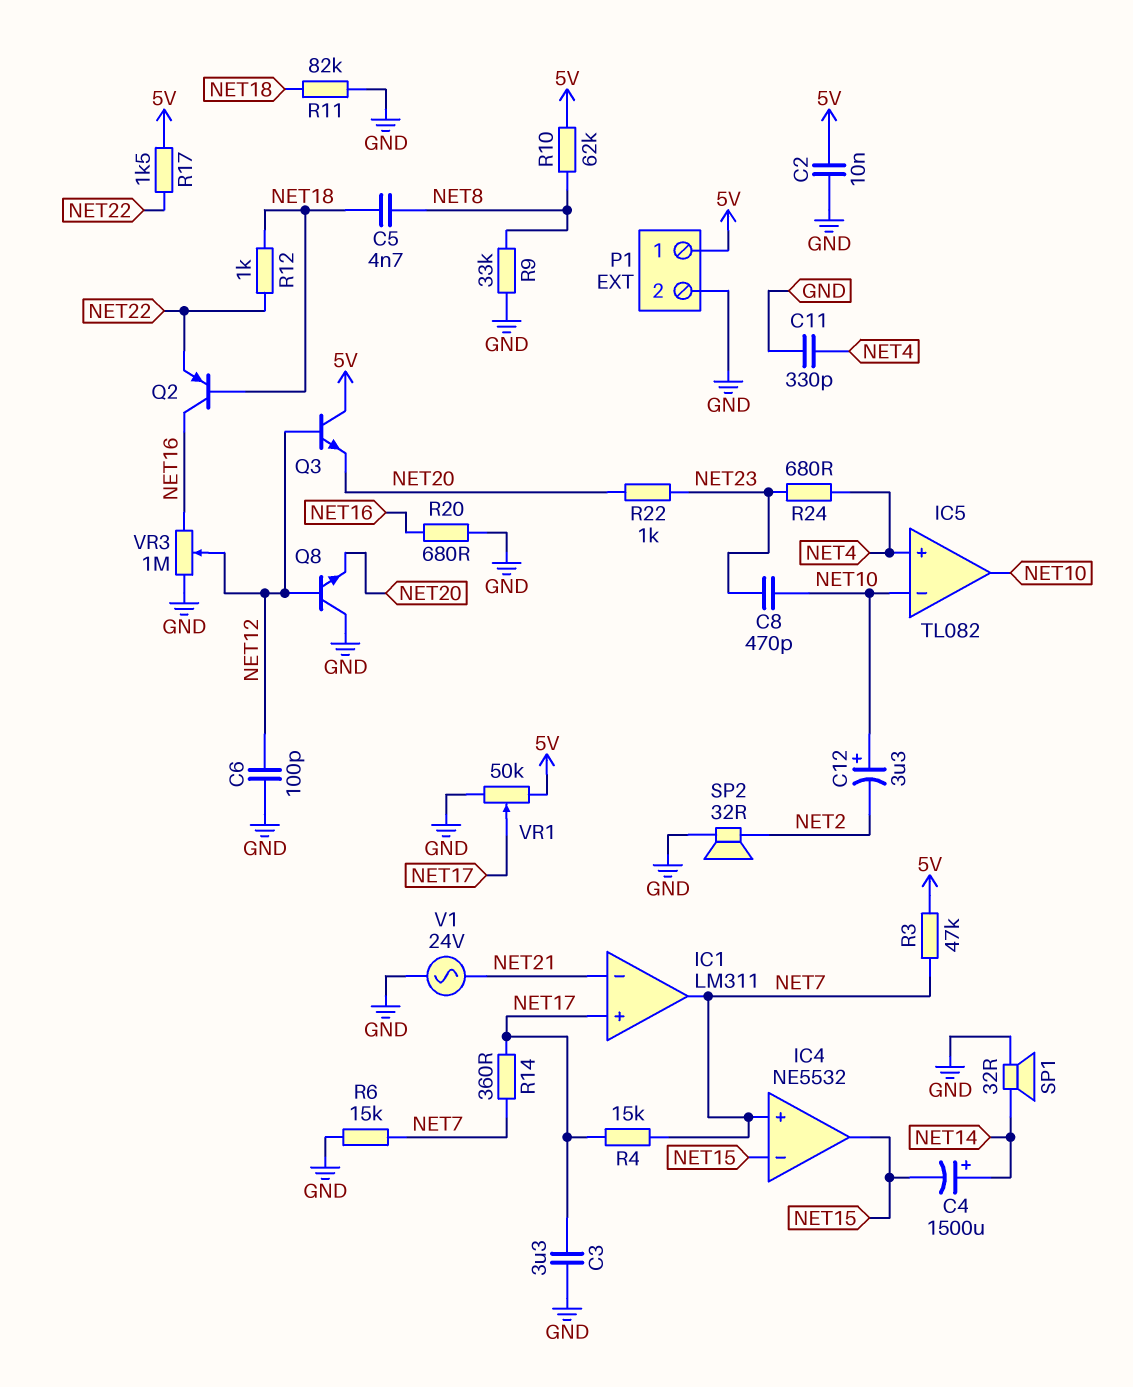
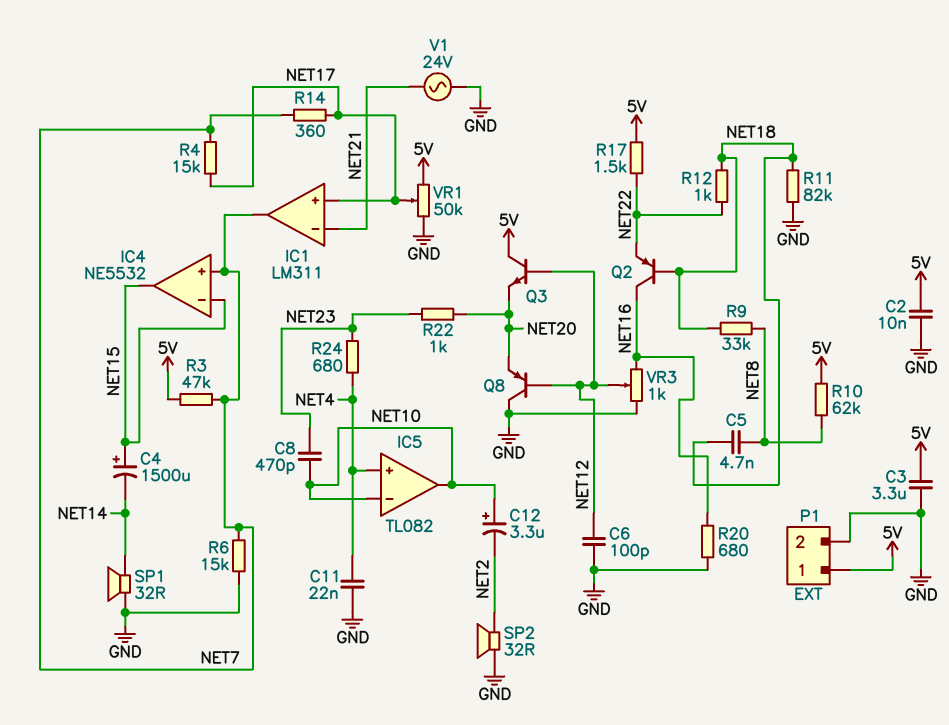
C3: 3.3uF (GND, NET17) -> 3.3uF (5V, GND)
C4: 1500uF (plus NET14, minus NET15) -> 1500uF (plus NET15, minus NET14)
C11: 330pF (GND, NET4) -> 22nF (GND, NET4)
Q8: NPN (B NET12, C GND, E NET20) -> PNP (B NET12, C GND, E NET20)
R9: 33k (GND, NET8) -> 33k (NET8, NET18)
VR3: 1M (GND, NET16, wiper NET12) -> 1k (GND, NET16, wiper NET12)

